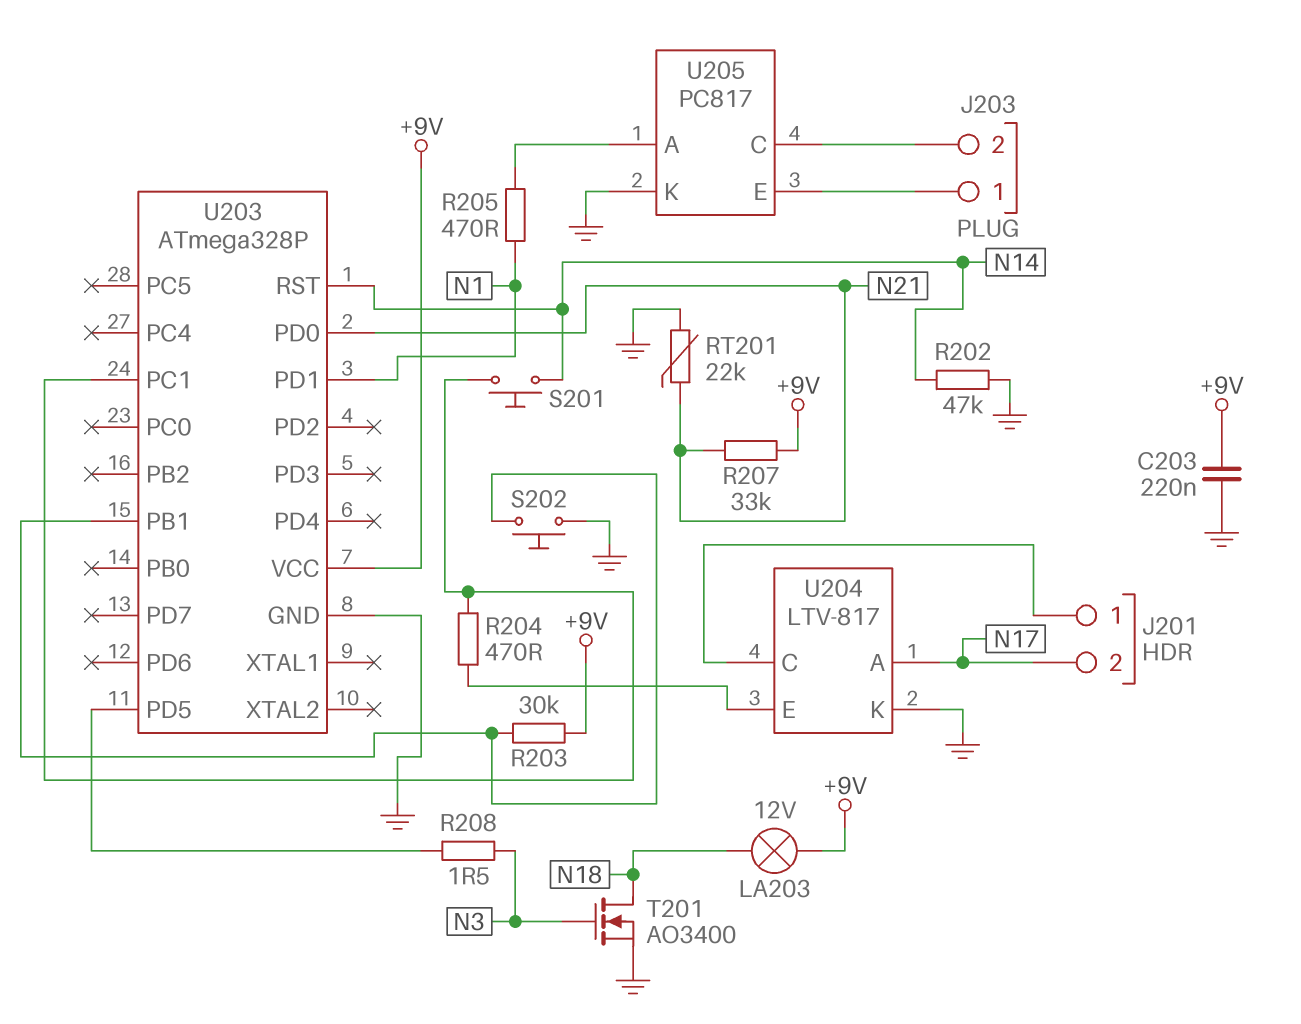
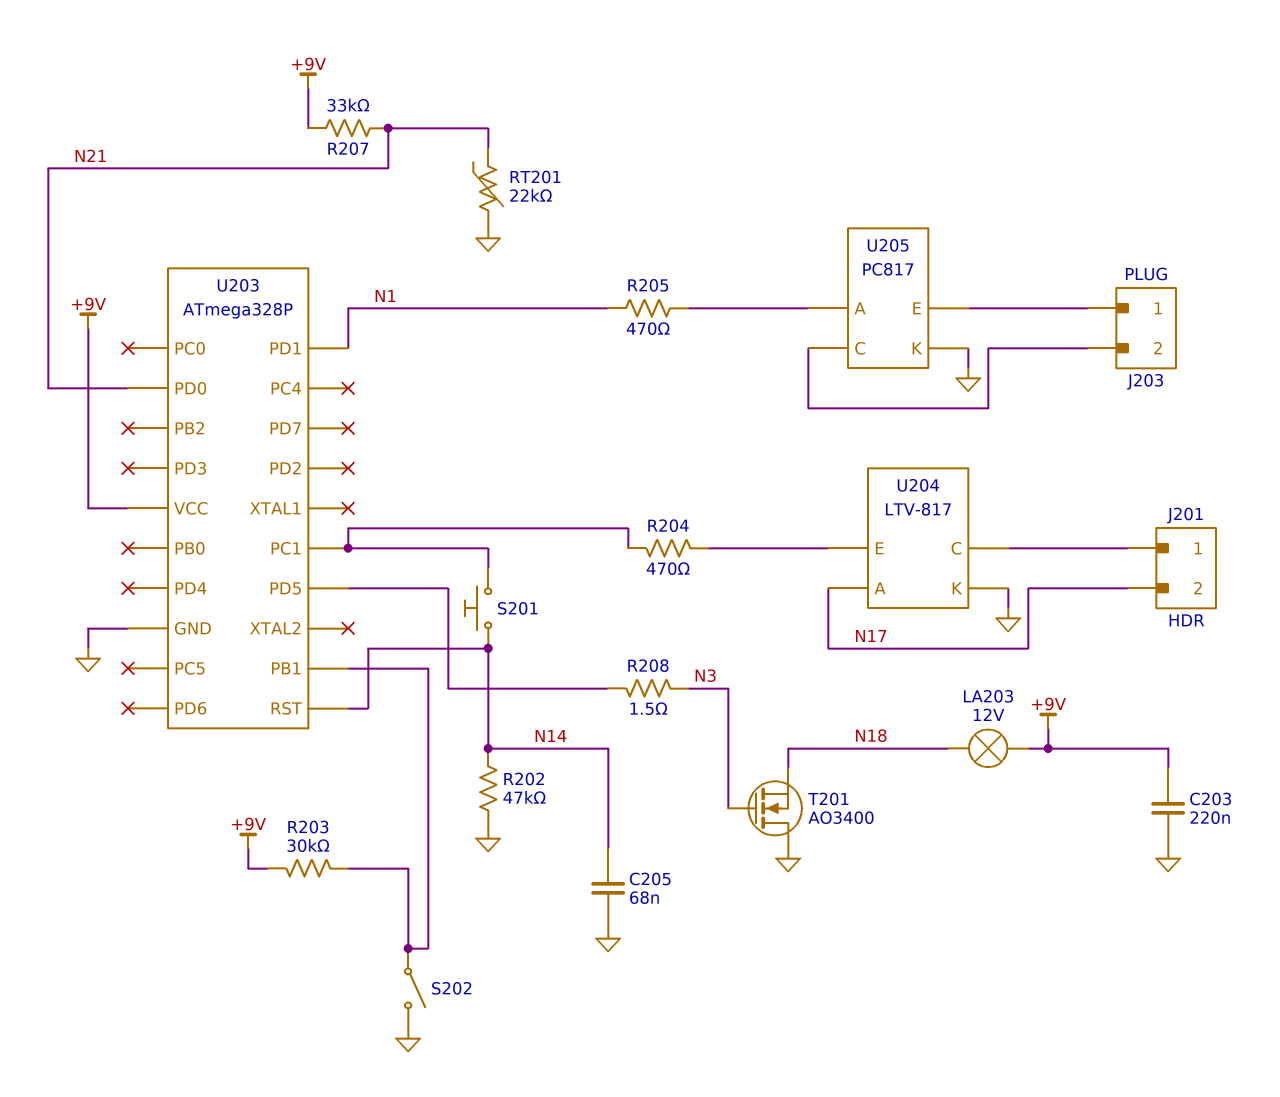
C205: none -> 68nF (GND, N14)
S202: button (GND, U203/PB1) -> switch (GND, U203/PB1)
T201: NMOS AO3400 (G N3, D N18, S GND) -> NMOS AO3400 (G N3, D GND, S N18)

